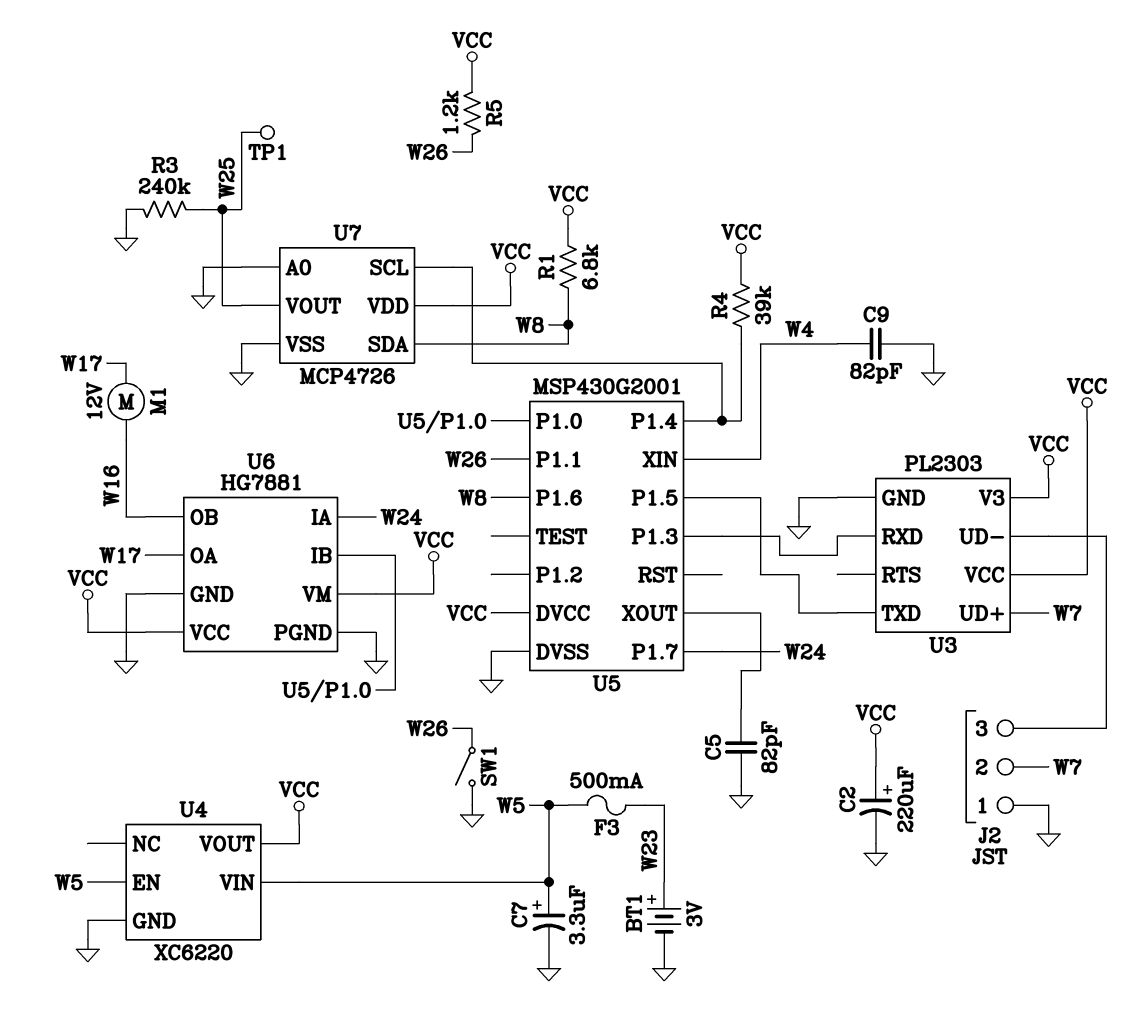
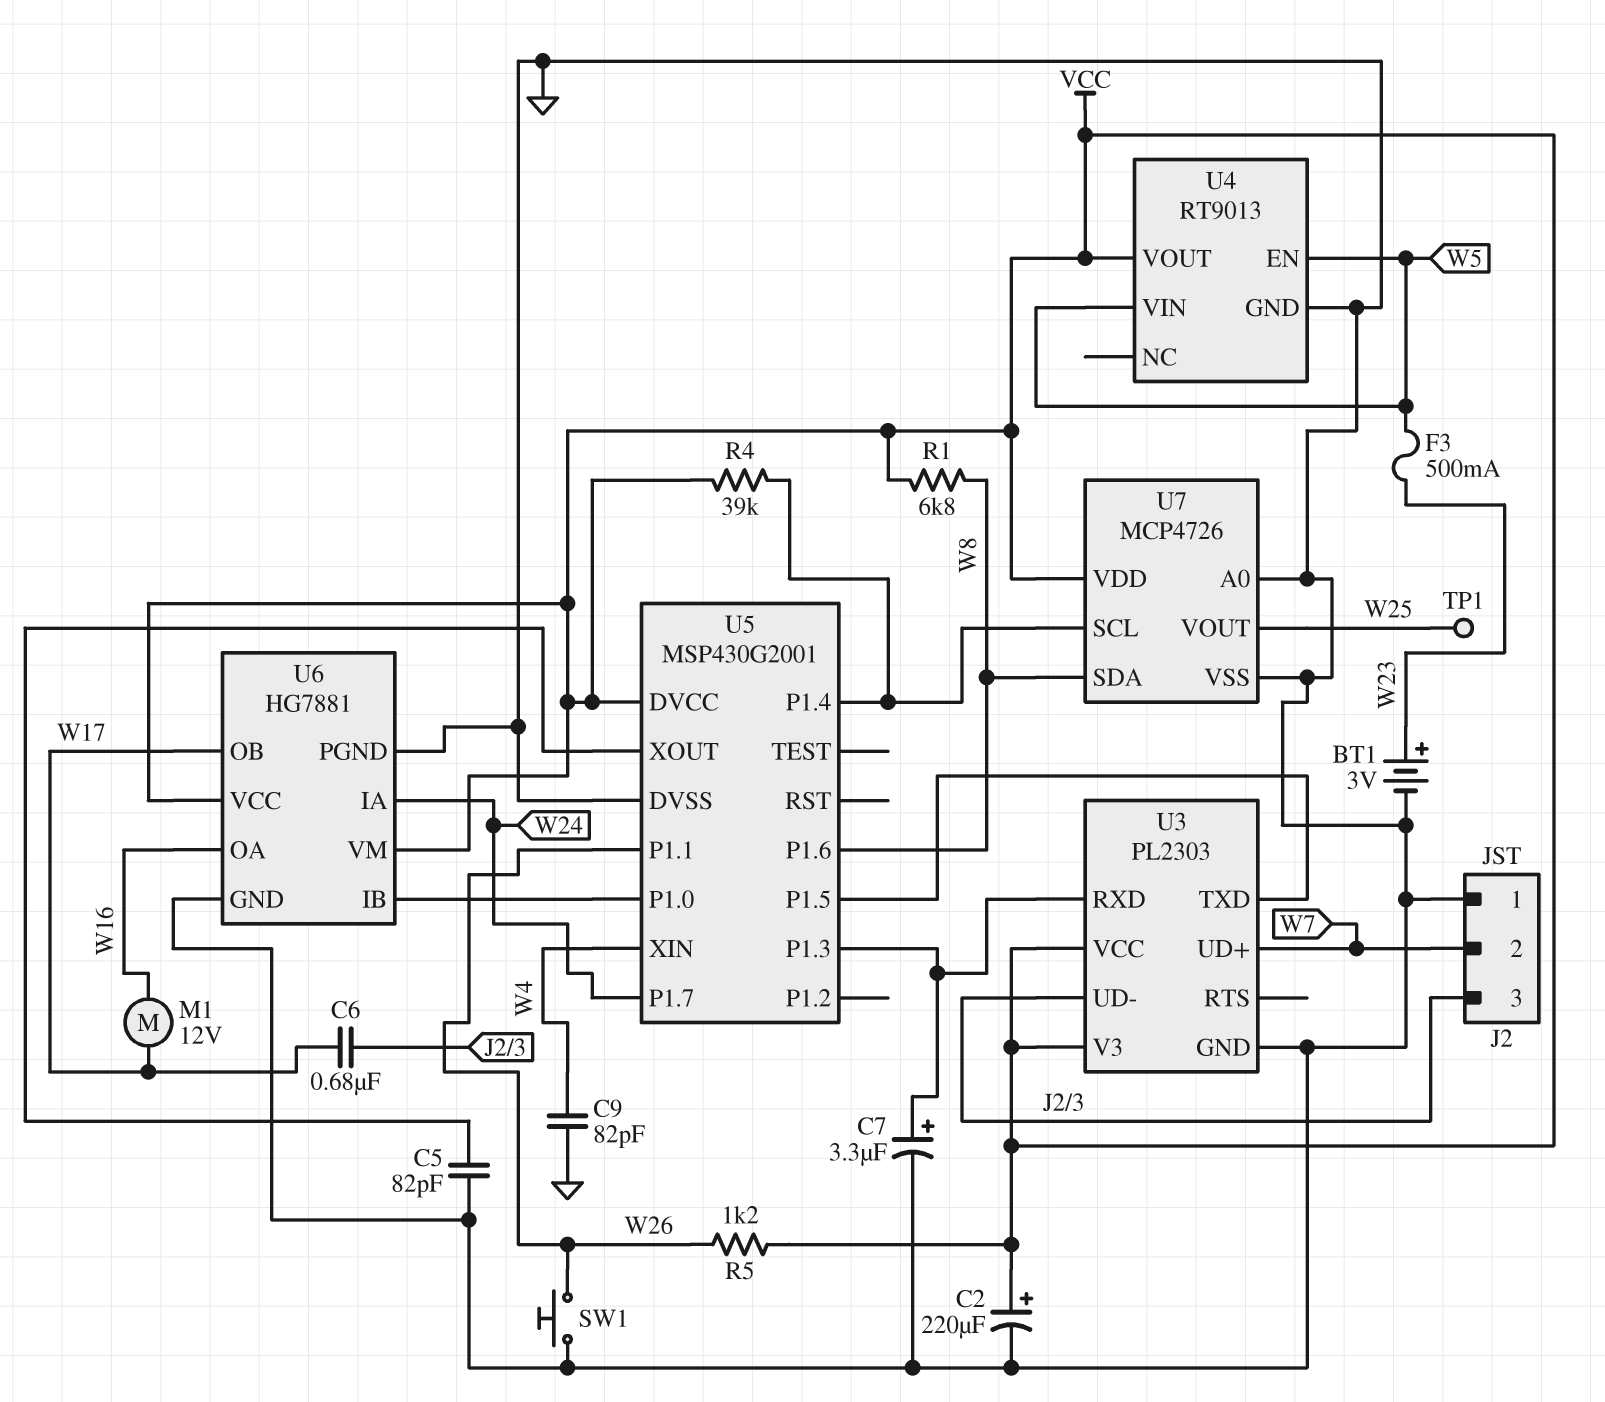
C6: none -> 680nF (J2/3, W17)
C7: 3.3uF (plus W5, minus GND) -> 3.3uF (plus U3/RXD, minus GND)
R3: 240k (GND, W25) -> none
SW1: switch (GND, W26) -> button (GND, W26)
U4: XC6220 -> RT9013
U6 pin OA: W17 -> W16
U6 pin OB: W16 -> W17

